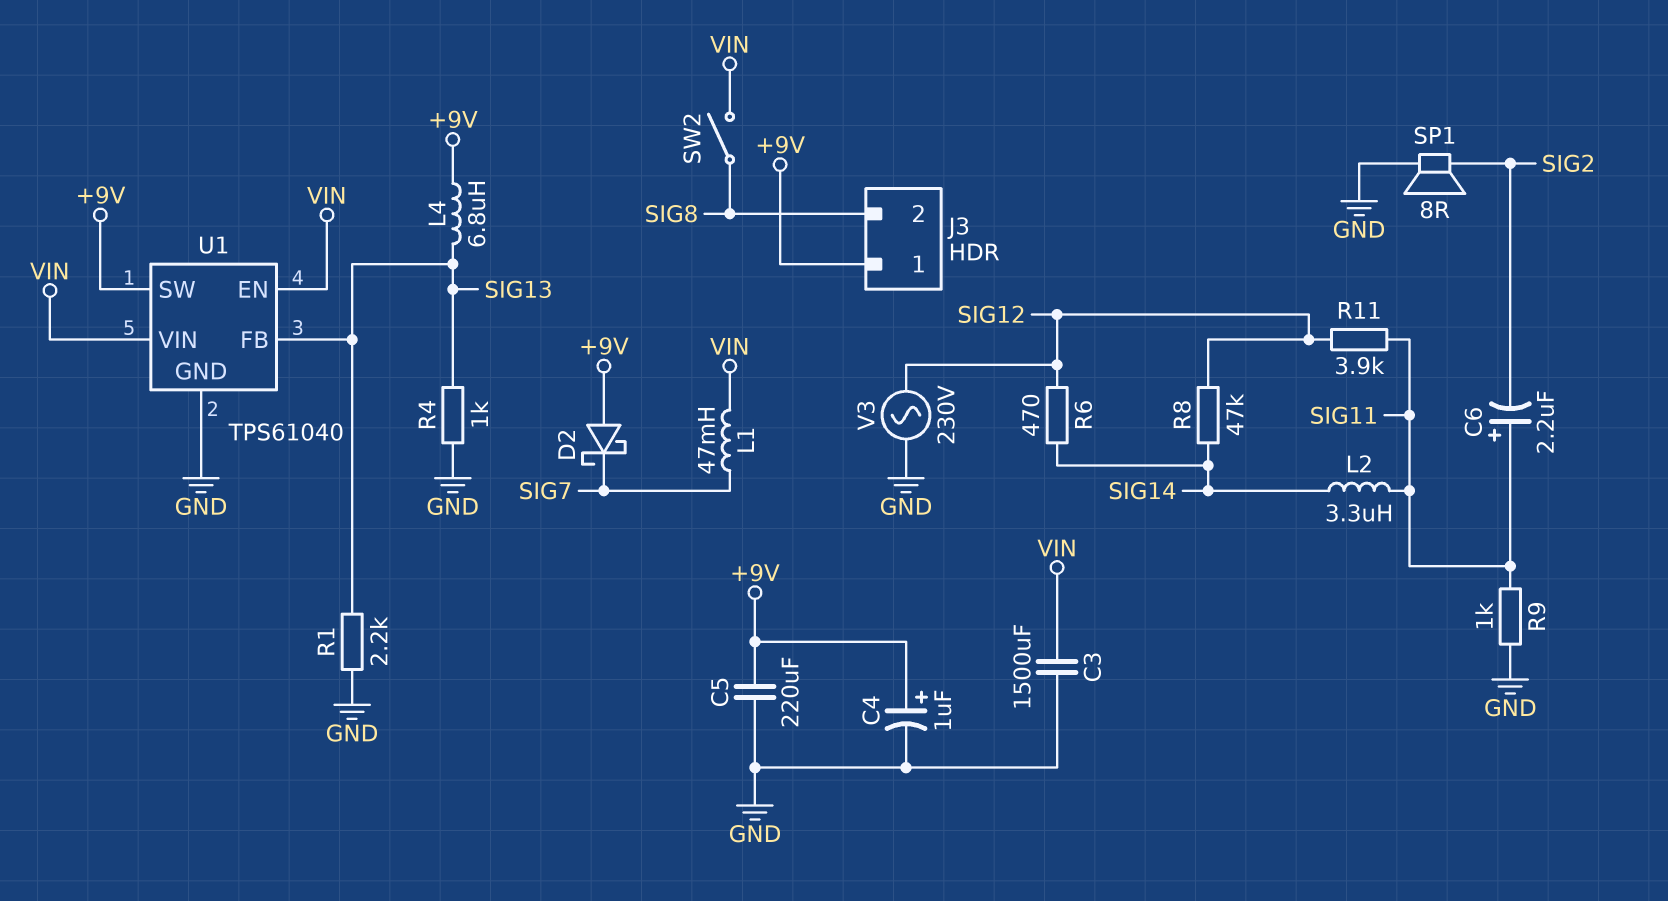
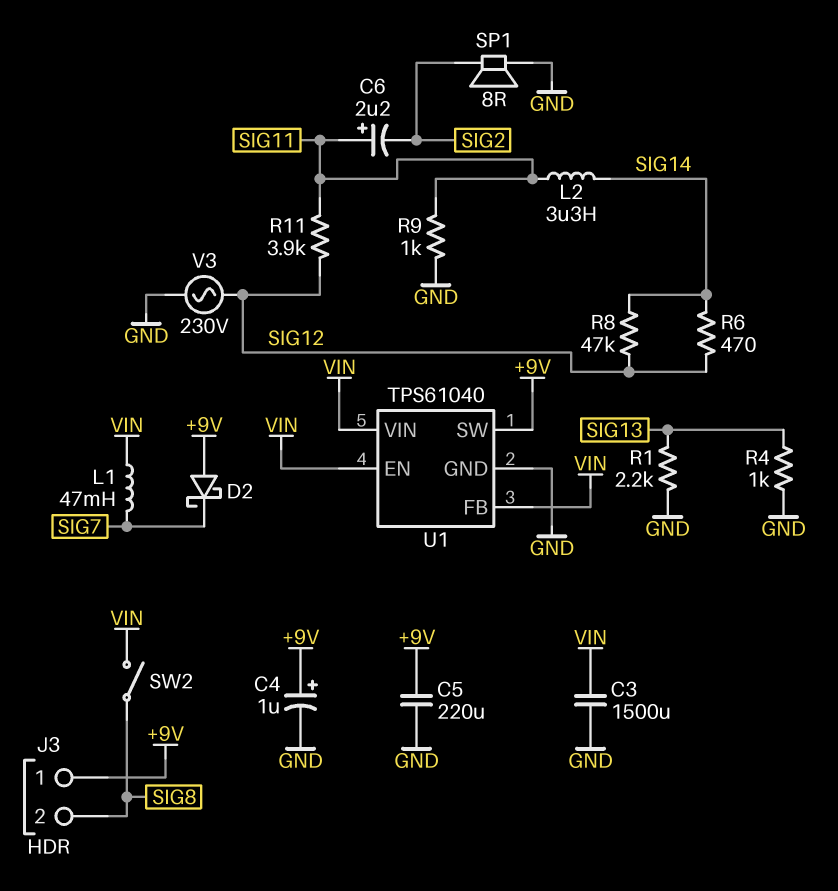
L4: 6.8uH (+9V, SIG13) -> none
U1 pin FB: SIG13 -> VIN

